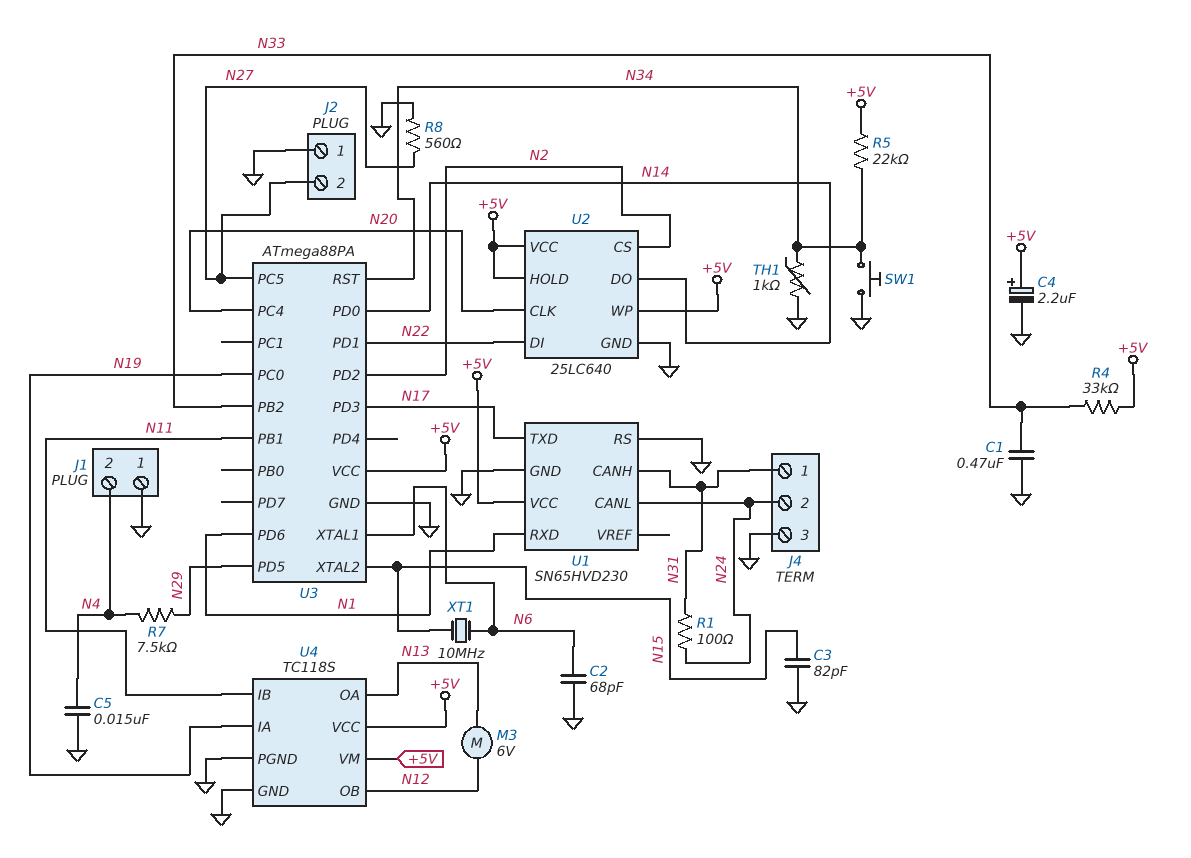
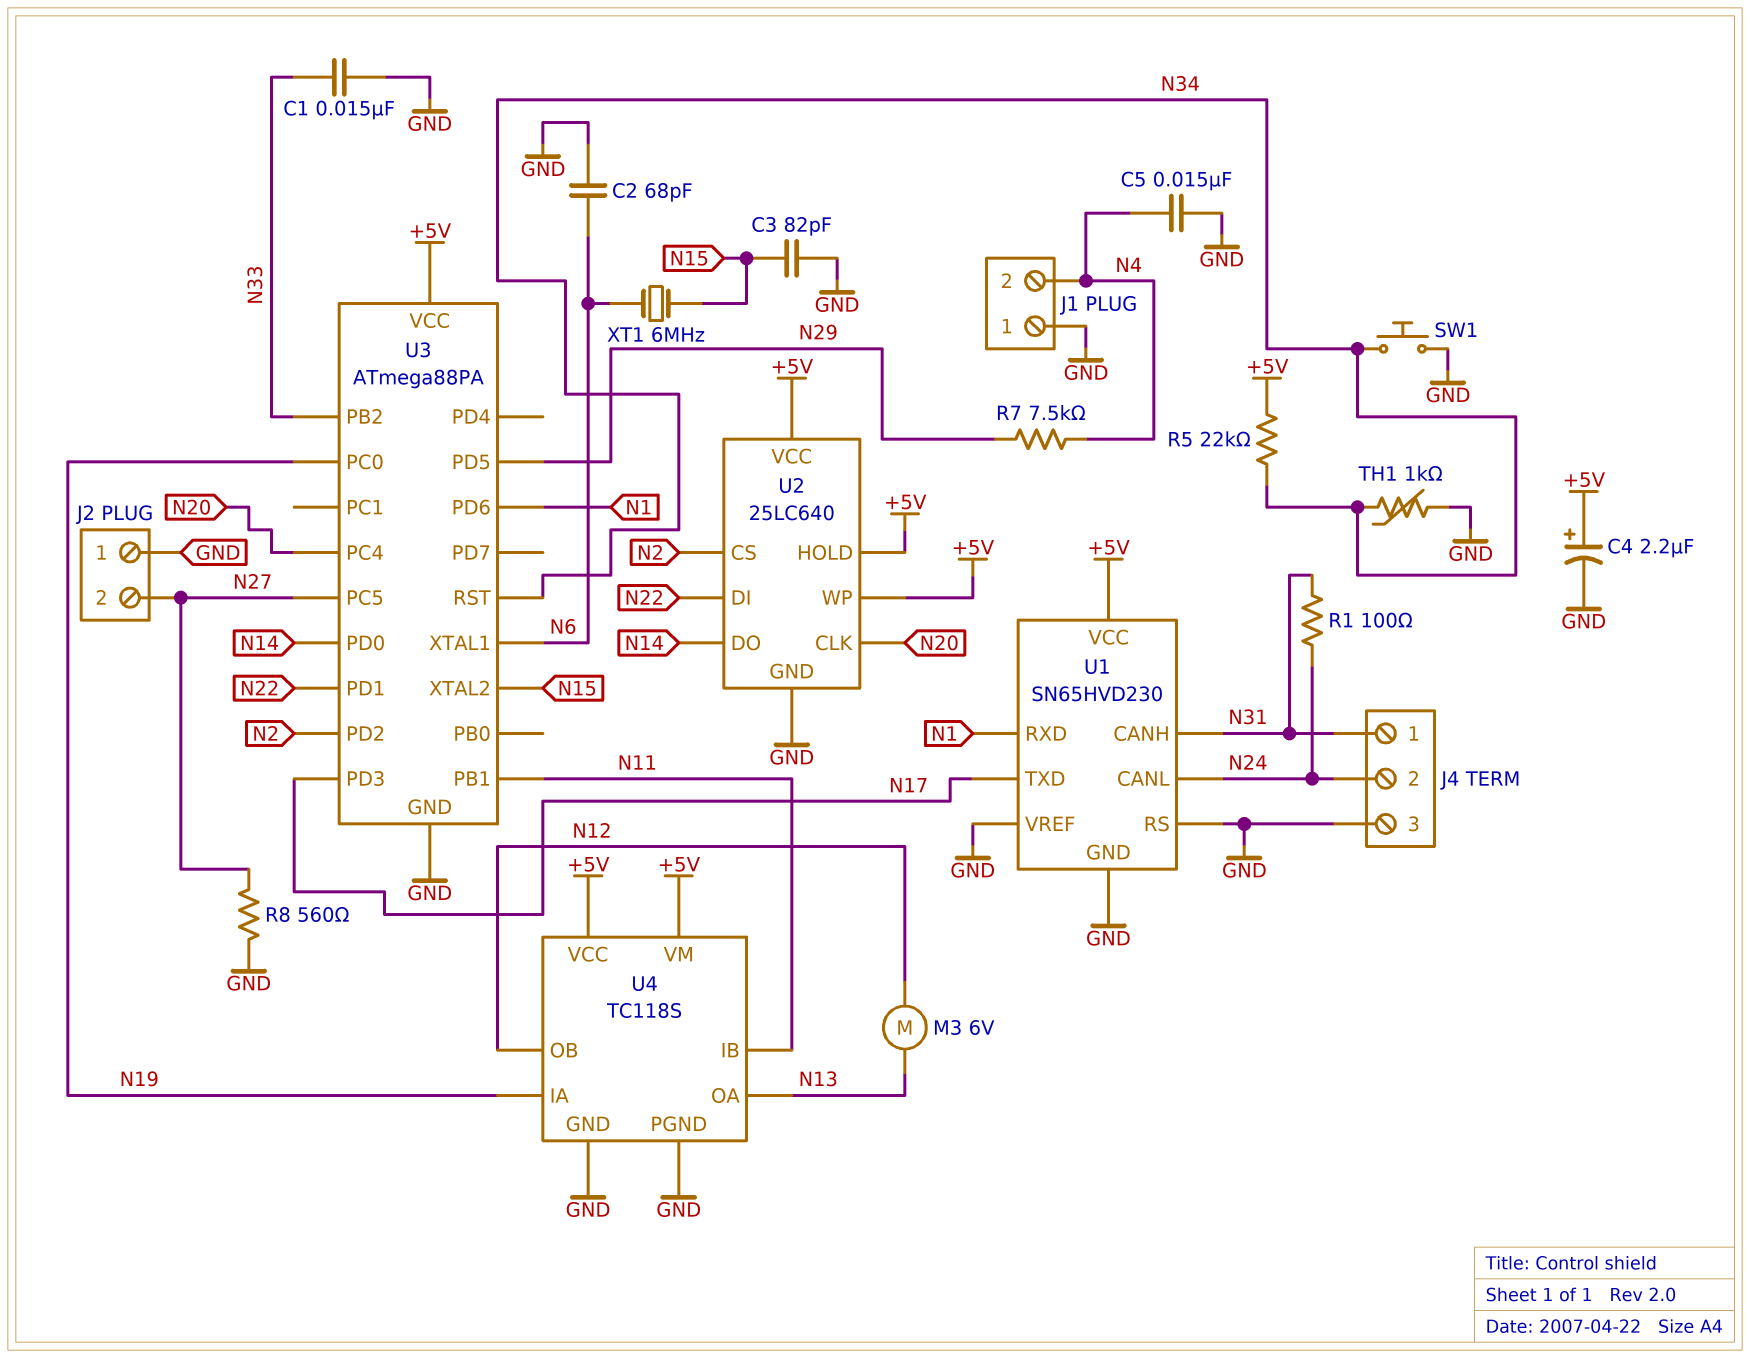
C1: 470nF (GND, N33) -> 15nF (GND, N33)
R4: 33k (+5V, N33) -> none
U1 pin VREF: none -> GND
XT1: 10MHz (N6, N15) -> 6MHz (N6, N15)

